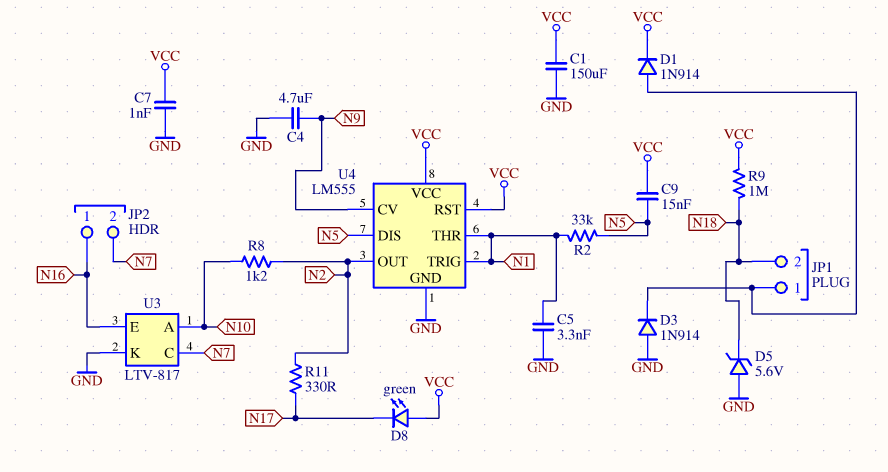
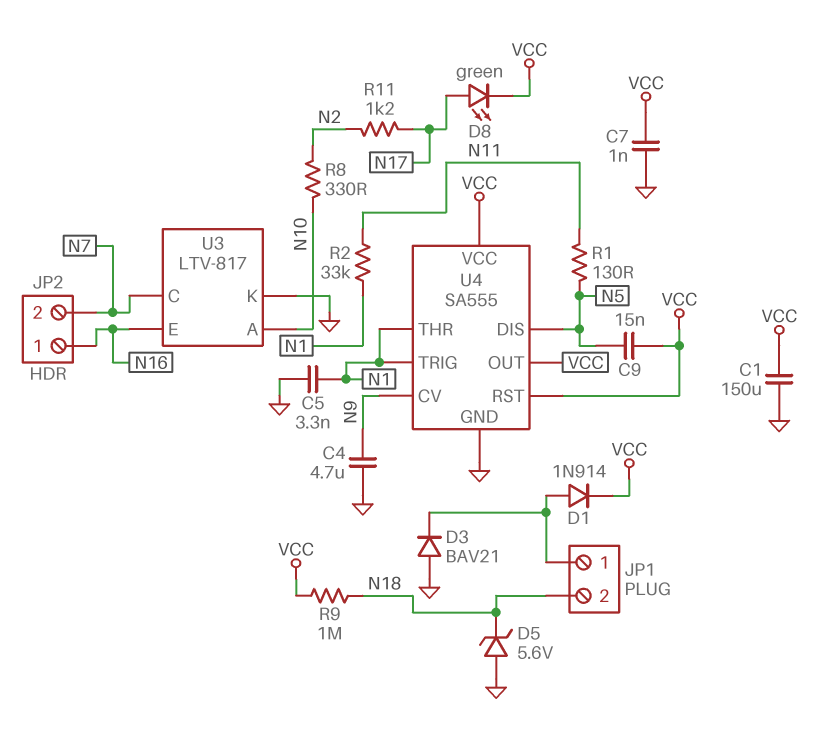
D3: diode 1N914 (A GND, K JP1/1) -> diode BAV21 (A GND, K JP1/1)
D8: LED green (A VCC, K N17) -> LED green (A N17, K VCC)
R1: none -> 130 (N5, N11)
R2: 33k (N1, N5) -> 33k (N1, N11)
R8: 1.2k (N2, N10) -> 330 (N2, N10)
R11: 330 (N2, N17) -> 1.2k (N2, N17)
U4: LM555 -> SA555
U4 pin OUT: N2 -> VCC

